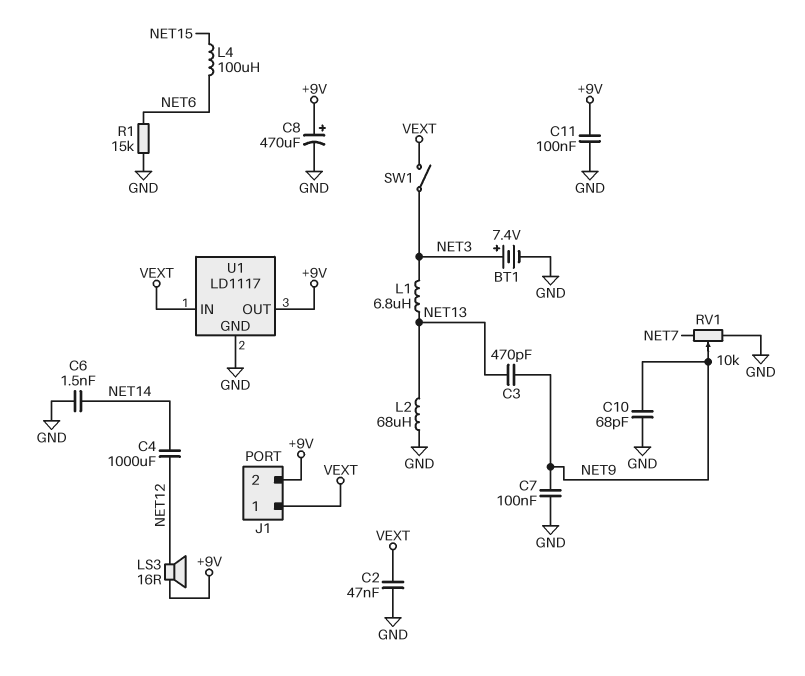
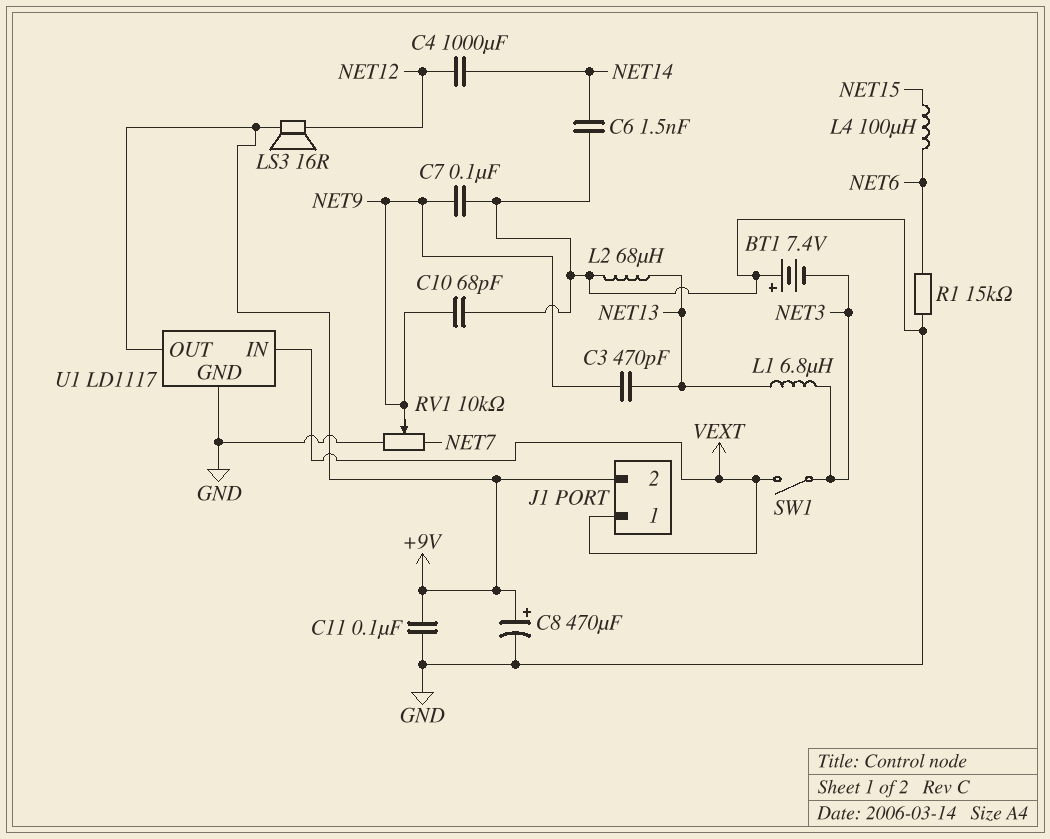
BT1: 7.4V (plus NET3, minus GND) -> 7.4V (plus GND, minus NET3)
C2: 47nF (GND, VEXT) -> none

